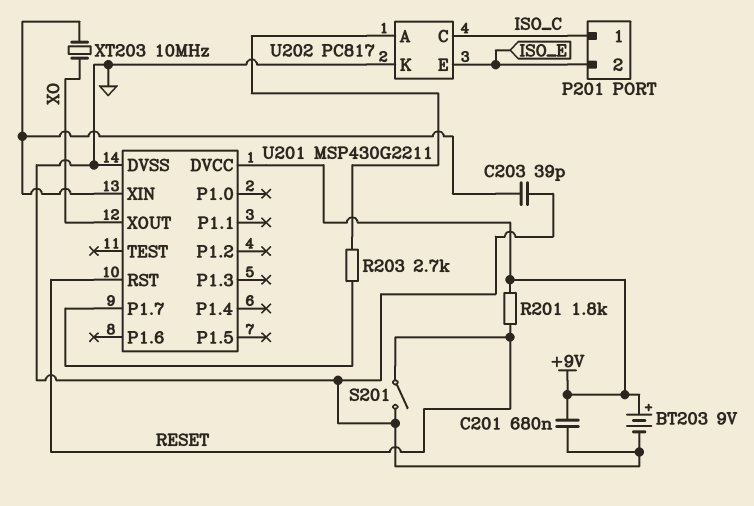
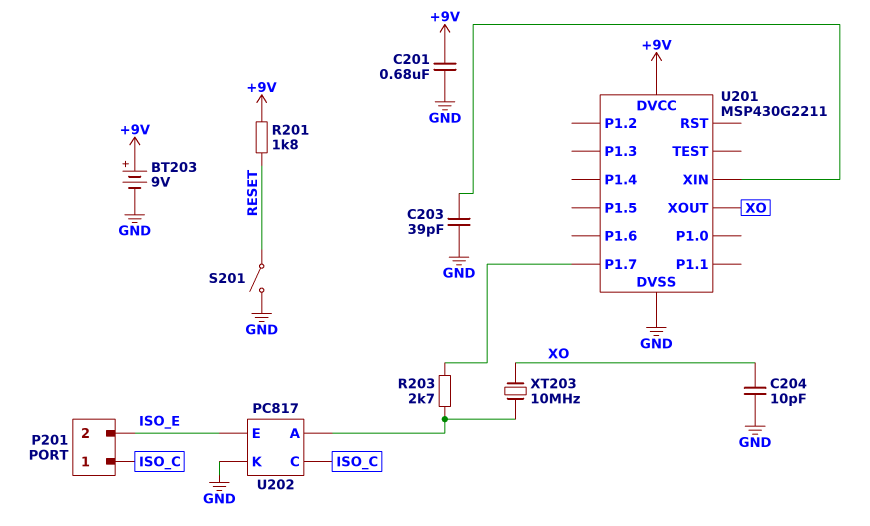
C204: none -> 10pF (GND, XO)
U201 pin RST: RESET -> none
XT203: 10MHz (U201/XIN, XO) -> 10MHz (U202/A, XO)

